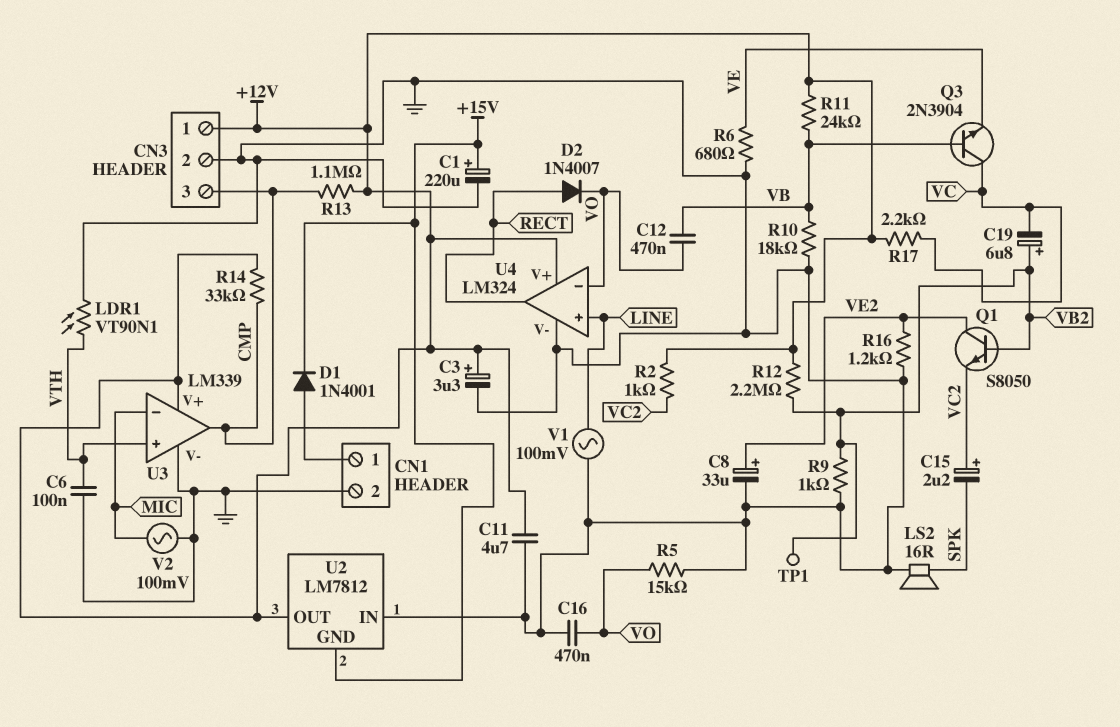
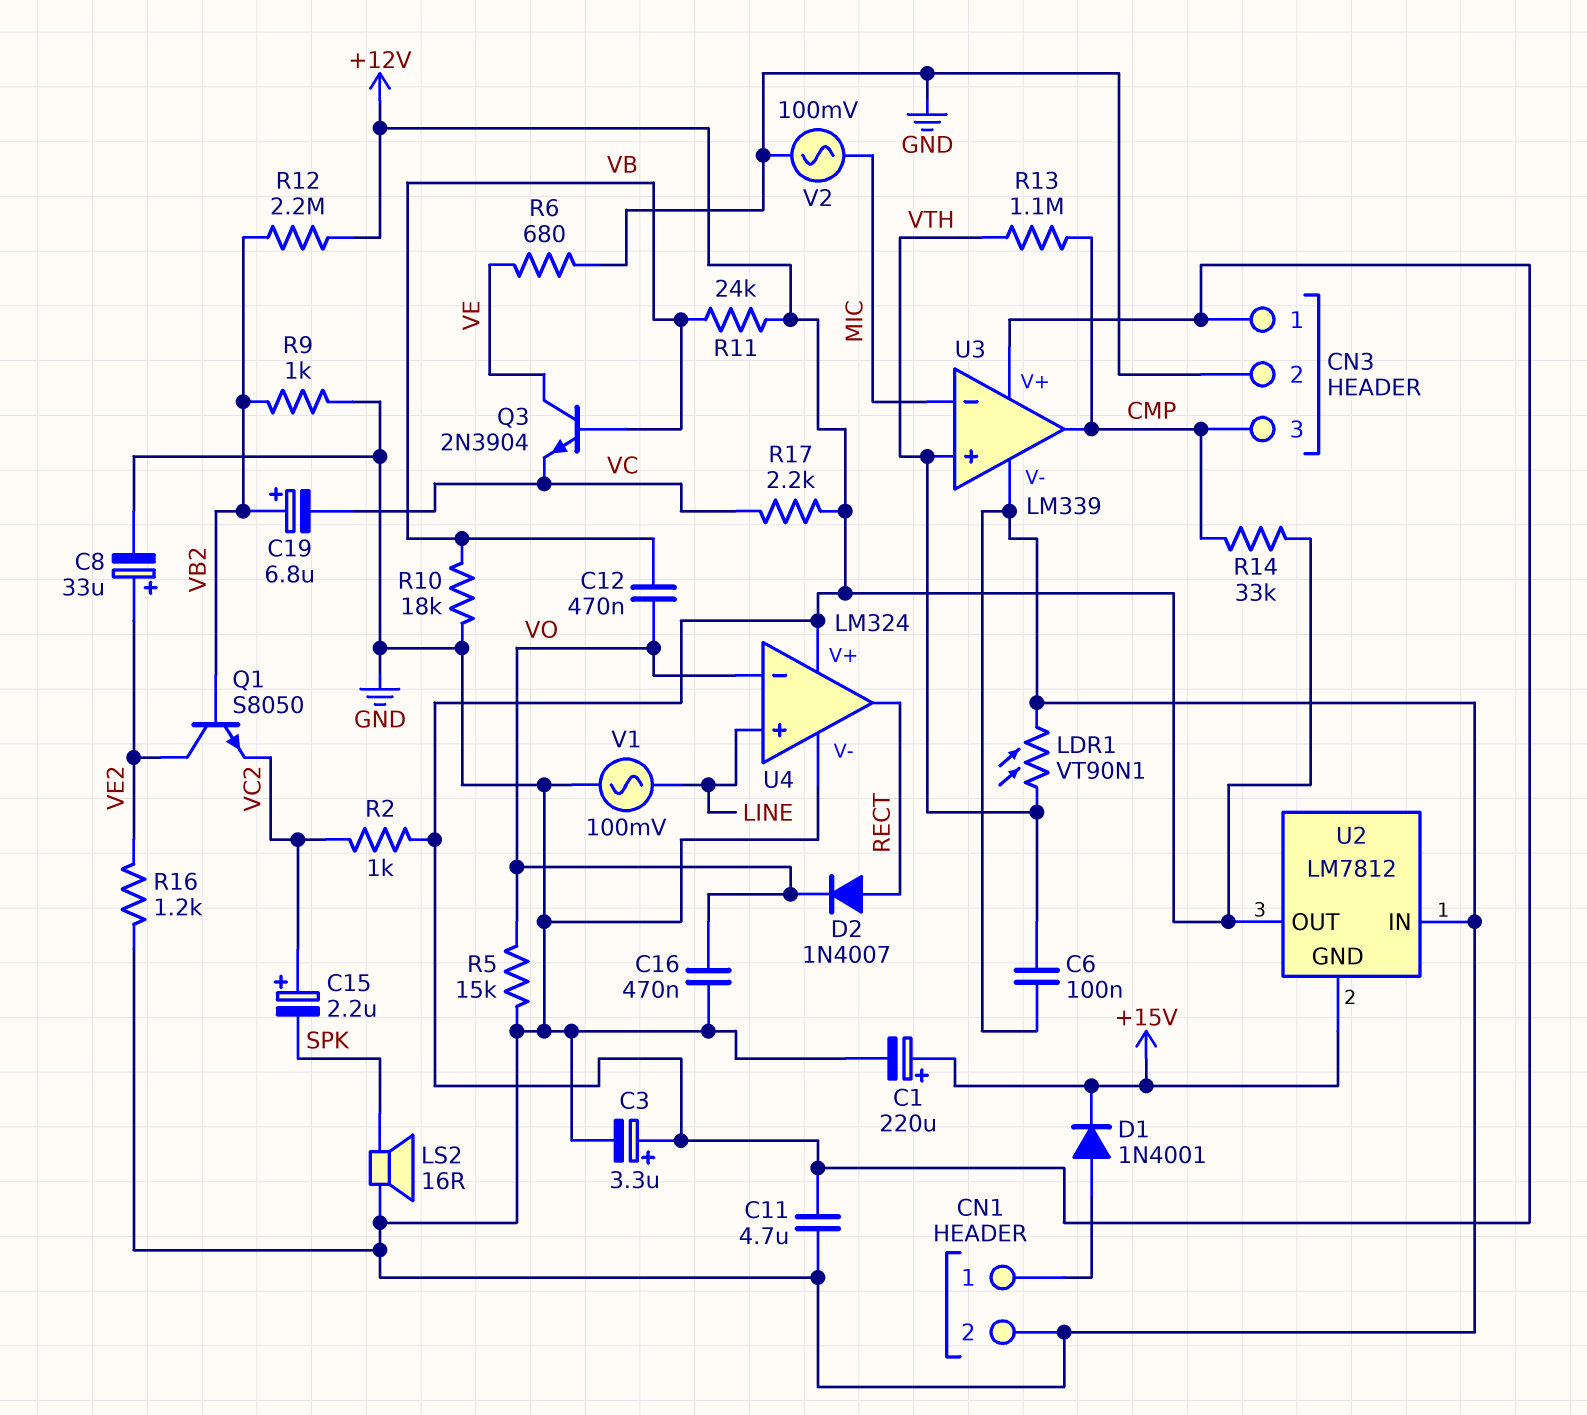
Q3: NPN 2N3904 (B VB, C VC, E VE) -> NPN 2N3904 (B VB, C VE, E VC)
R13: 1.1M (+12V, CMP) -> 1.1M (CMP, VTH)
TP1: test point (VB2) -> none

